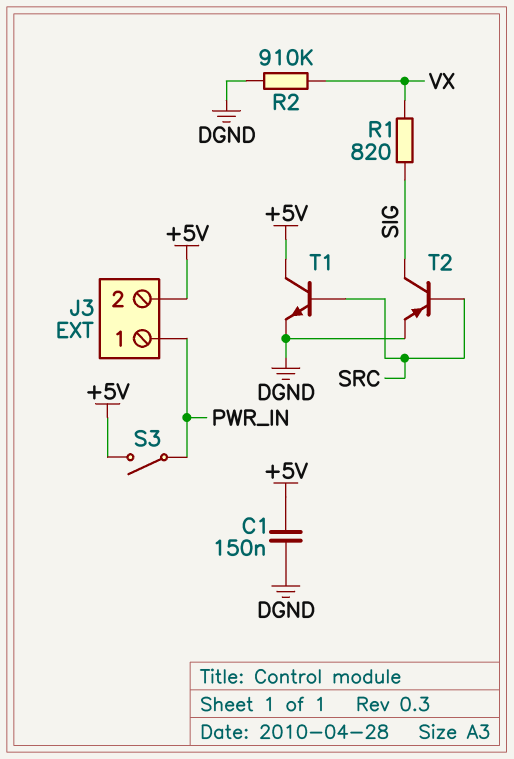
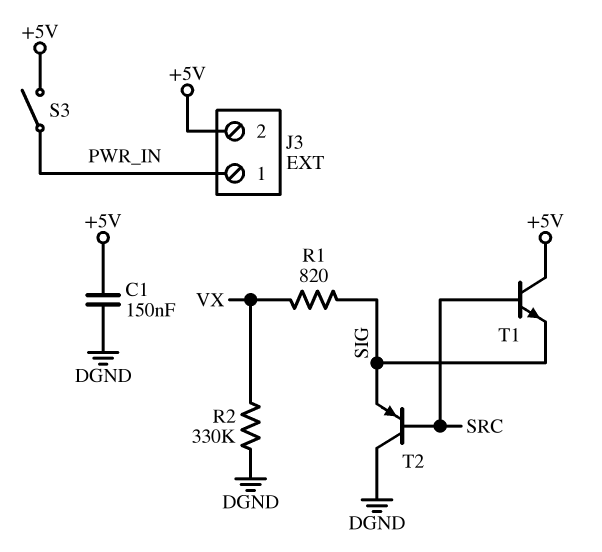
R2: 910k (DGND, VX) -> 330k (DGND, VX)
T1: NPN (B SRC, C +5V, E DGND) -> NPN (B SRC, C +5V, E SIG)
T2: PNP (B SRC, C SIG, E DGND) -> PNP (B SRC, C DGND, E SIG)

